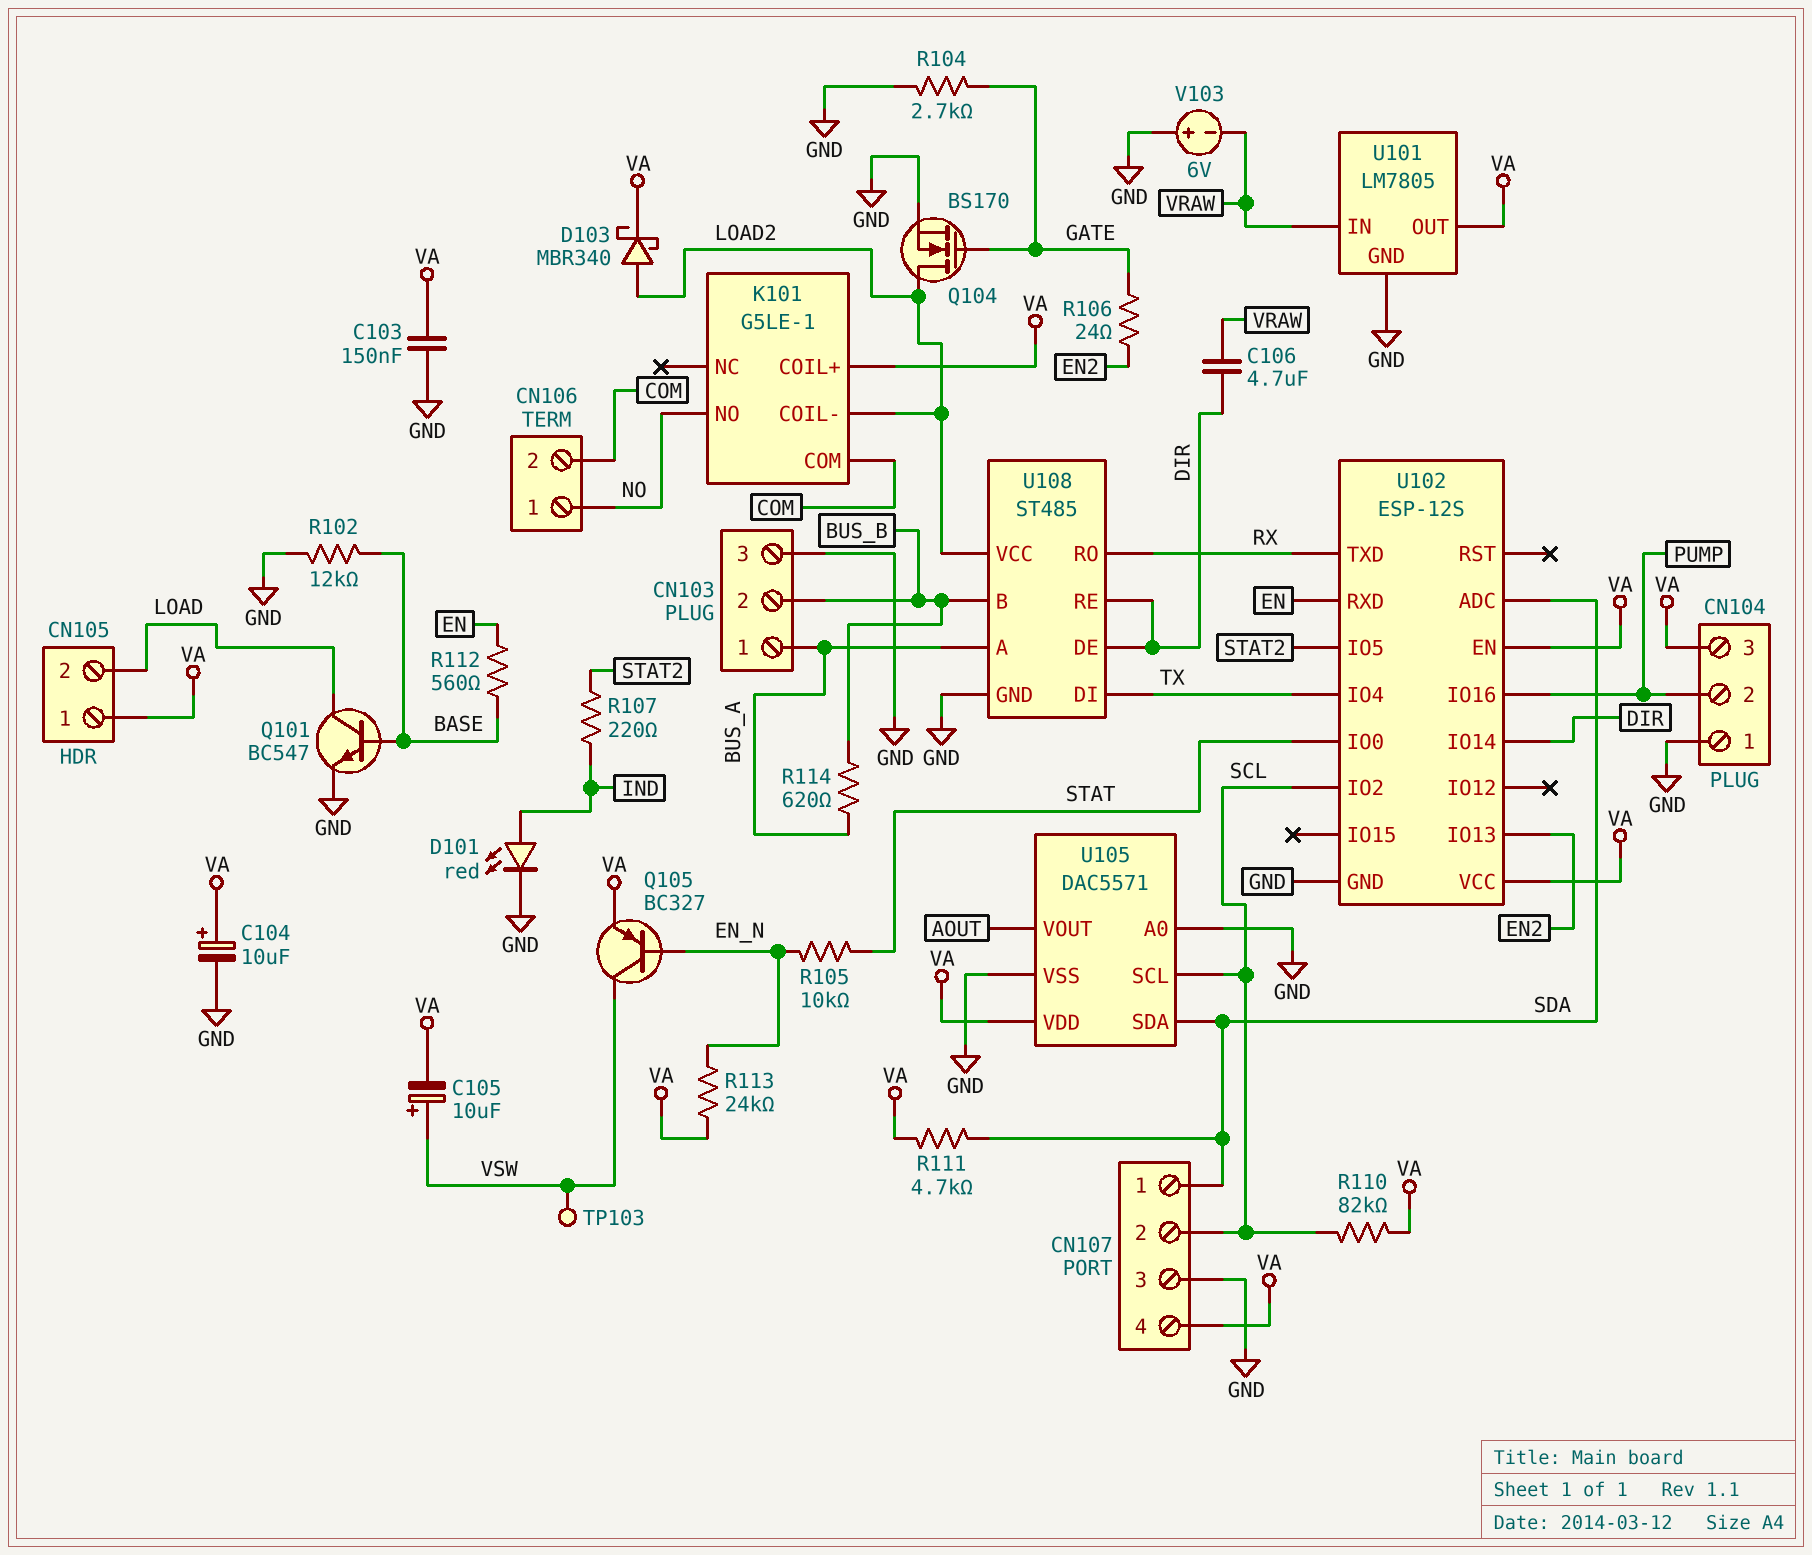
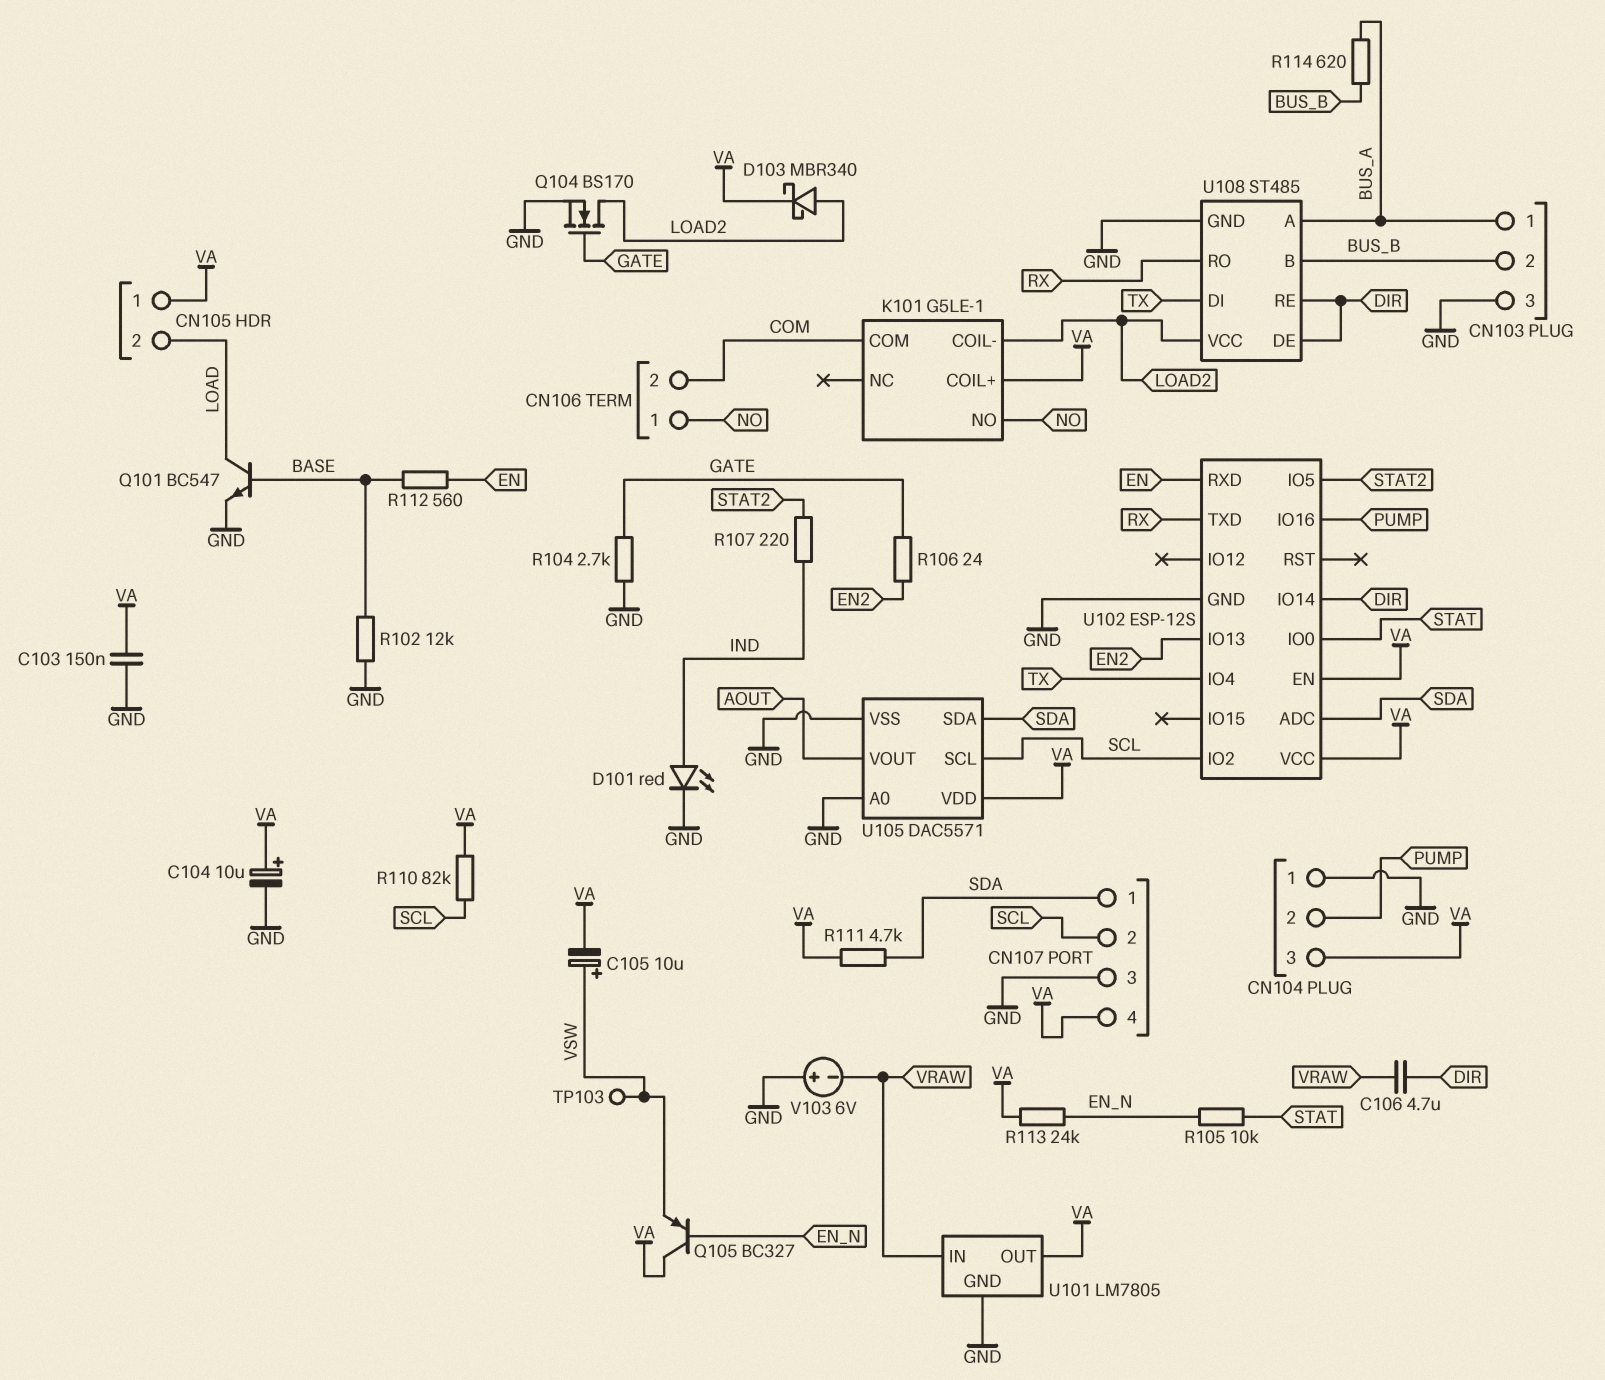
Q105: PNP BC327 (B EN_N, C VSW, E VA) -> PNP BC327 (B EN_N, C VA, E VSW)

